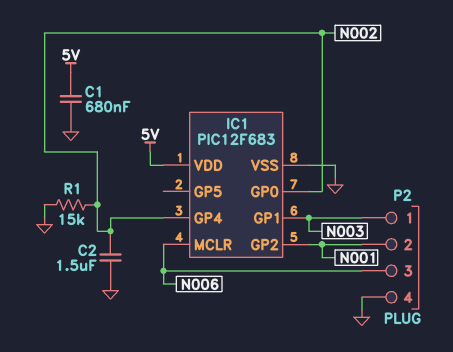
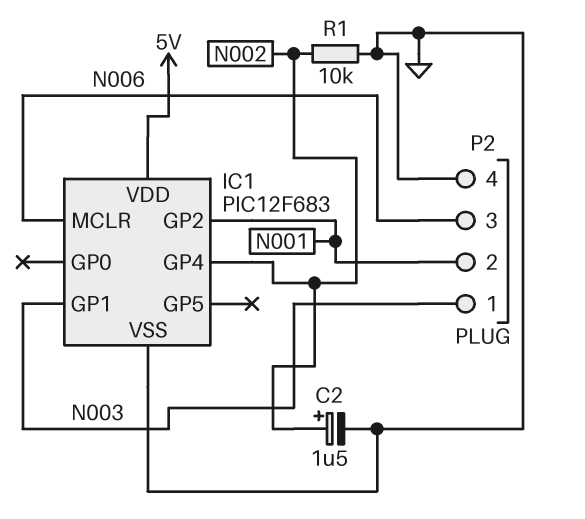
C1: 680nF (5V, GND) -> none
C2: 1.5uF (GND, N002) -> 1.5uF (plus N002, minus GND)
IC1 pin GP0: N002 -> none
R1: 15k (GND, N002) -> 10k (GND, N002)

